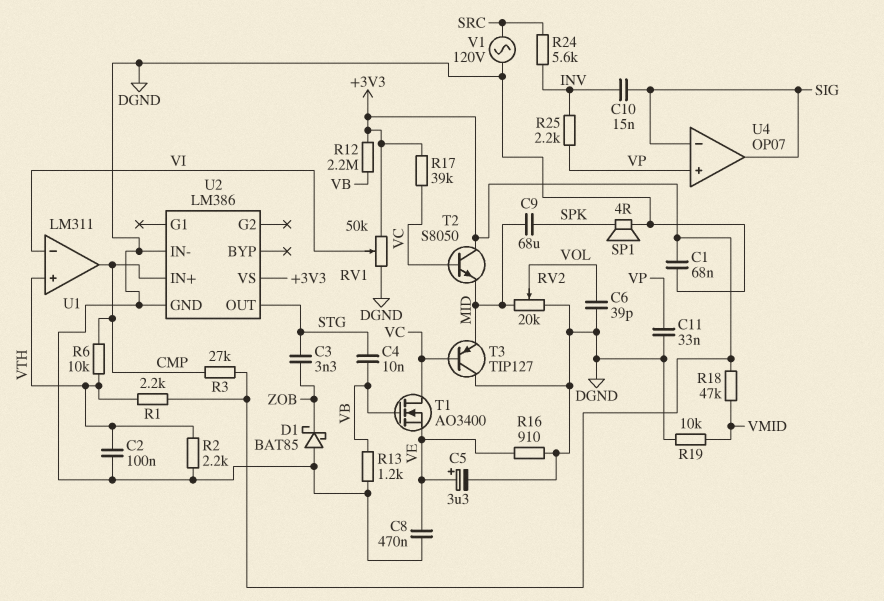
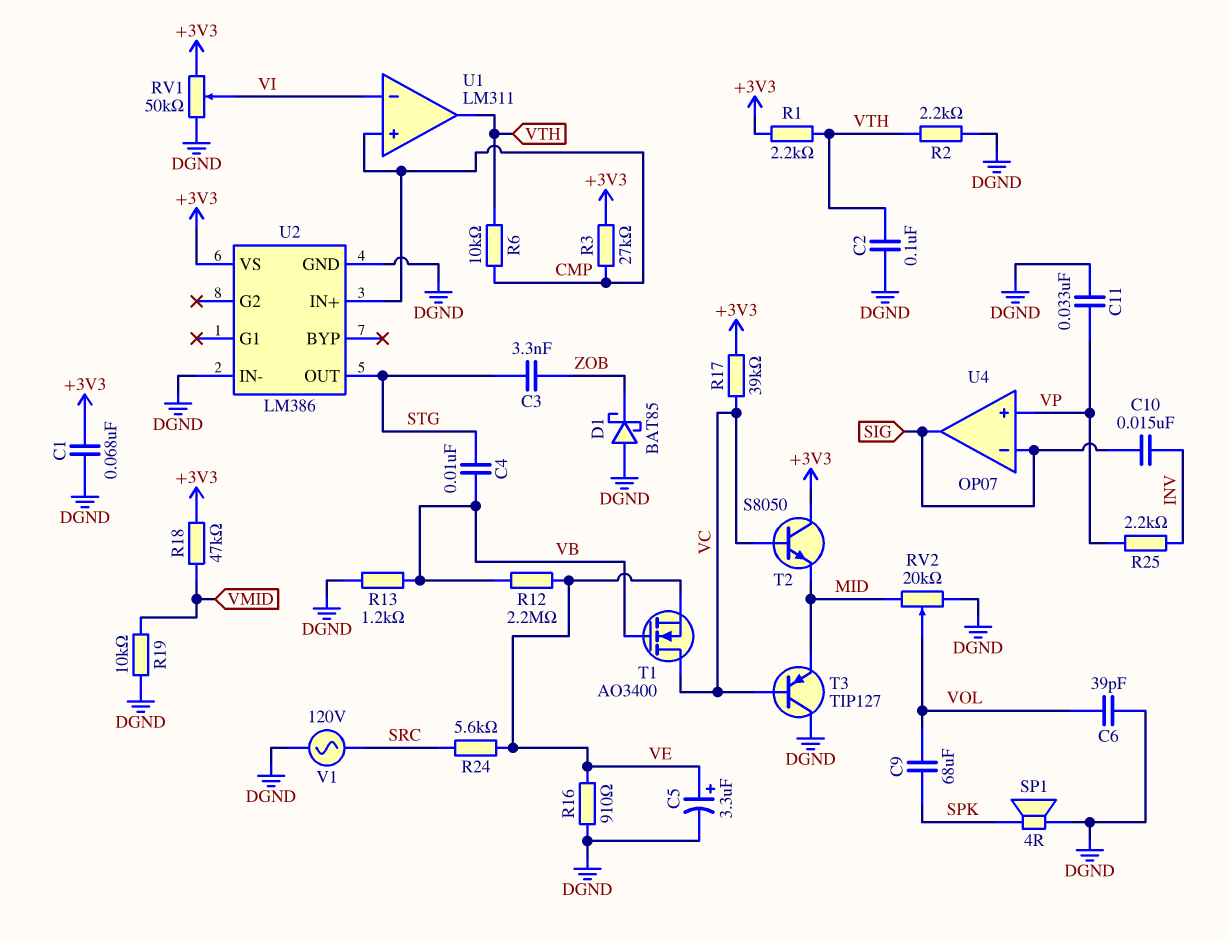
C8: 470nF (DGND, VE) -> none
C9: 68uF (MID, SPK) -> 68uF (SPK, VOL)
R12: 2.2M (+3V3, VB) -> 2.2M (VB, VE)
R24: 5.6k (INV, SRC) -> 5.6k (SRC, VE)
U1 pin in+: VTH -> CMP
U1 pin out: CMP -> VTH

